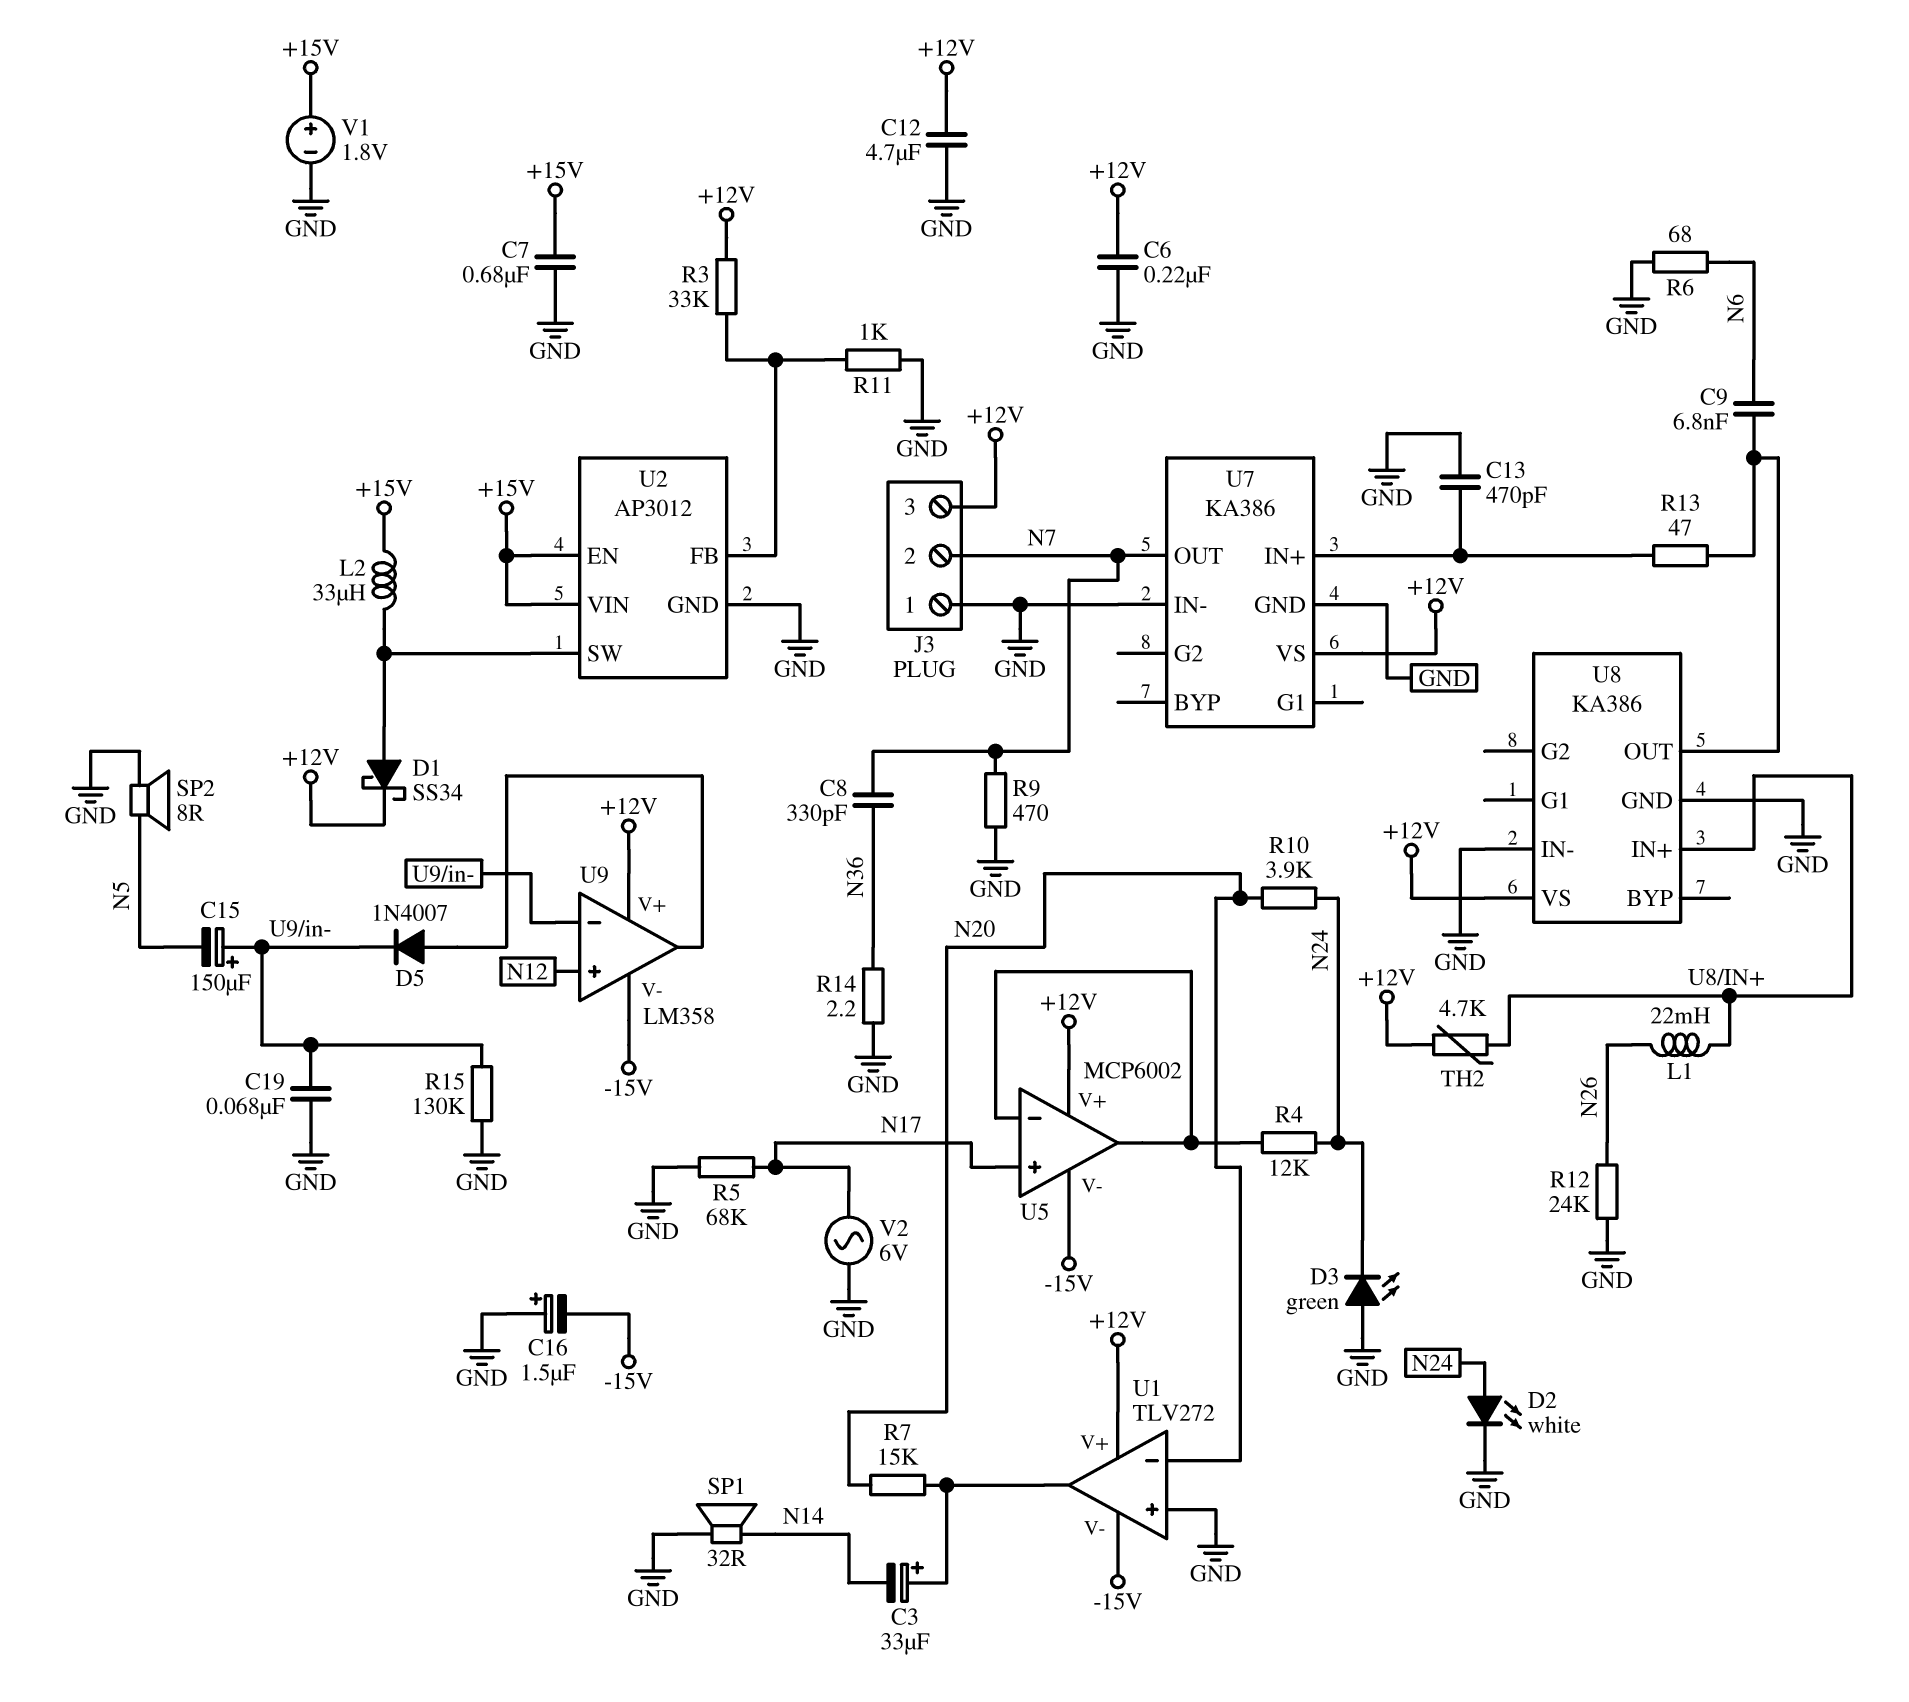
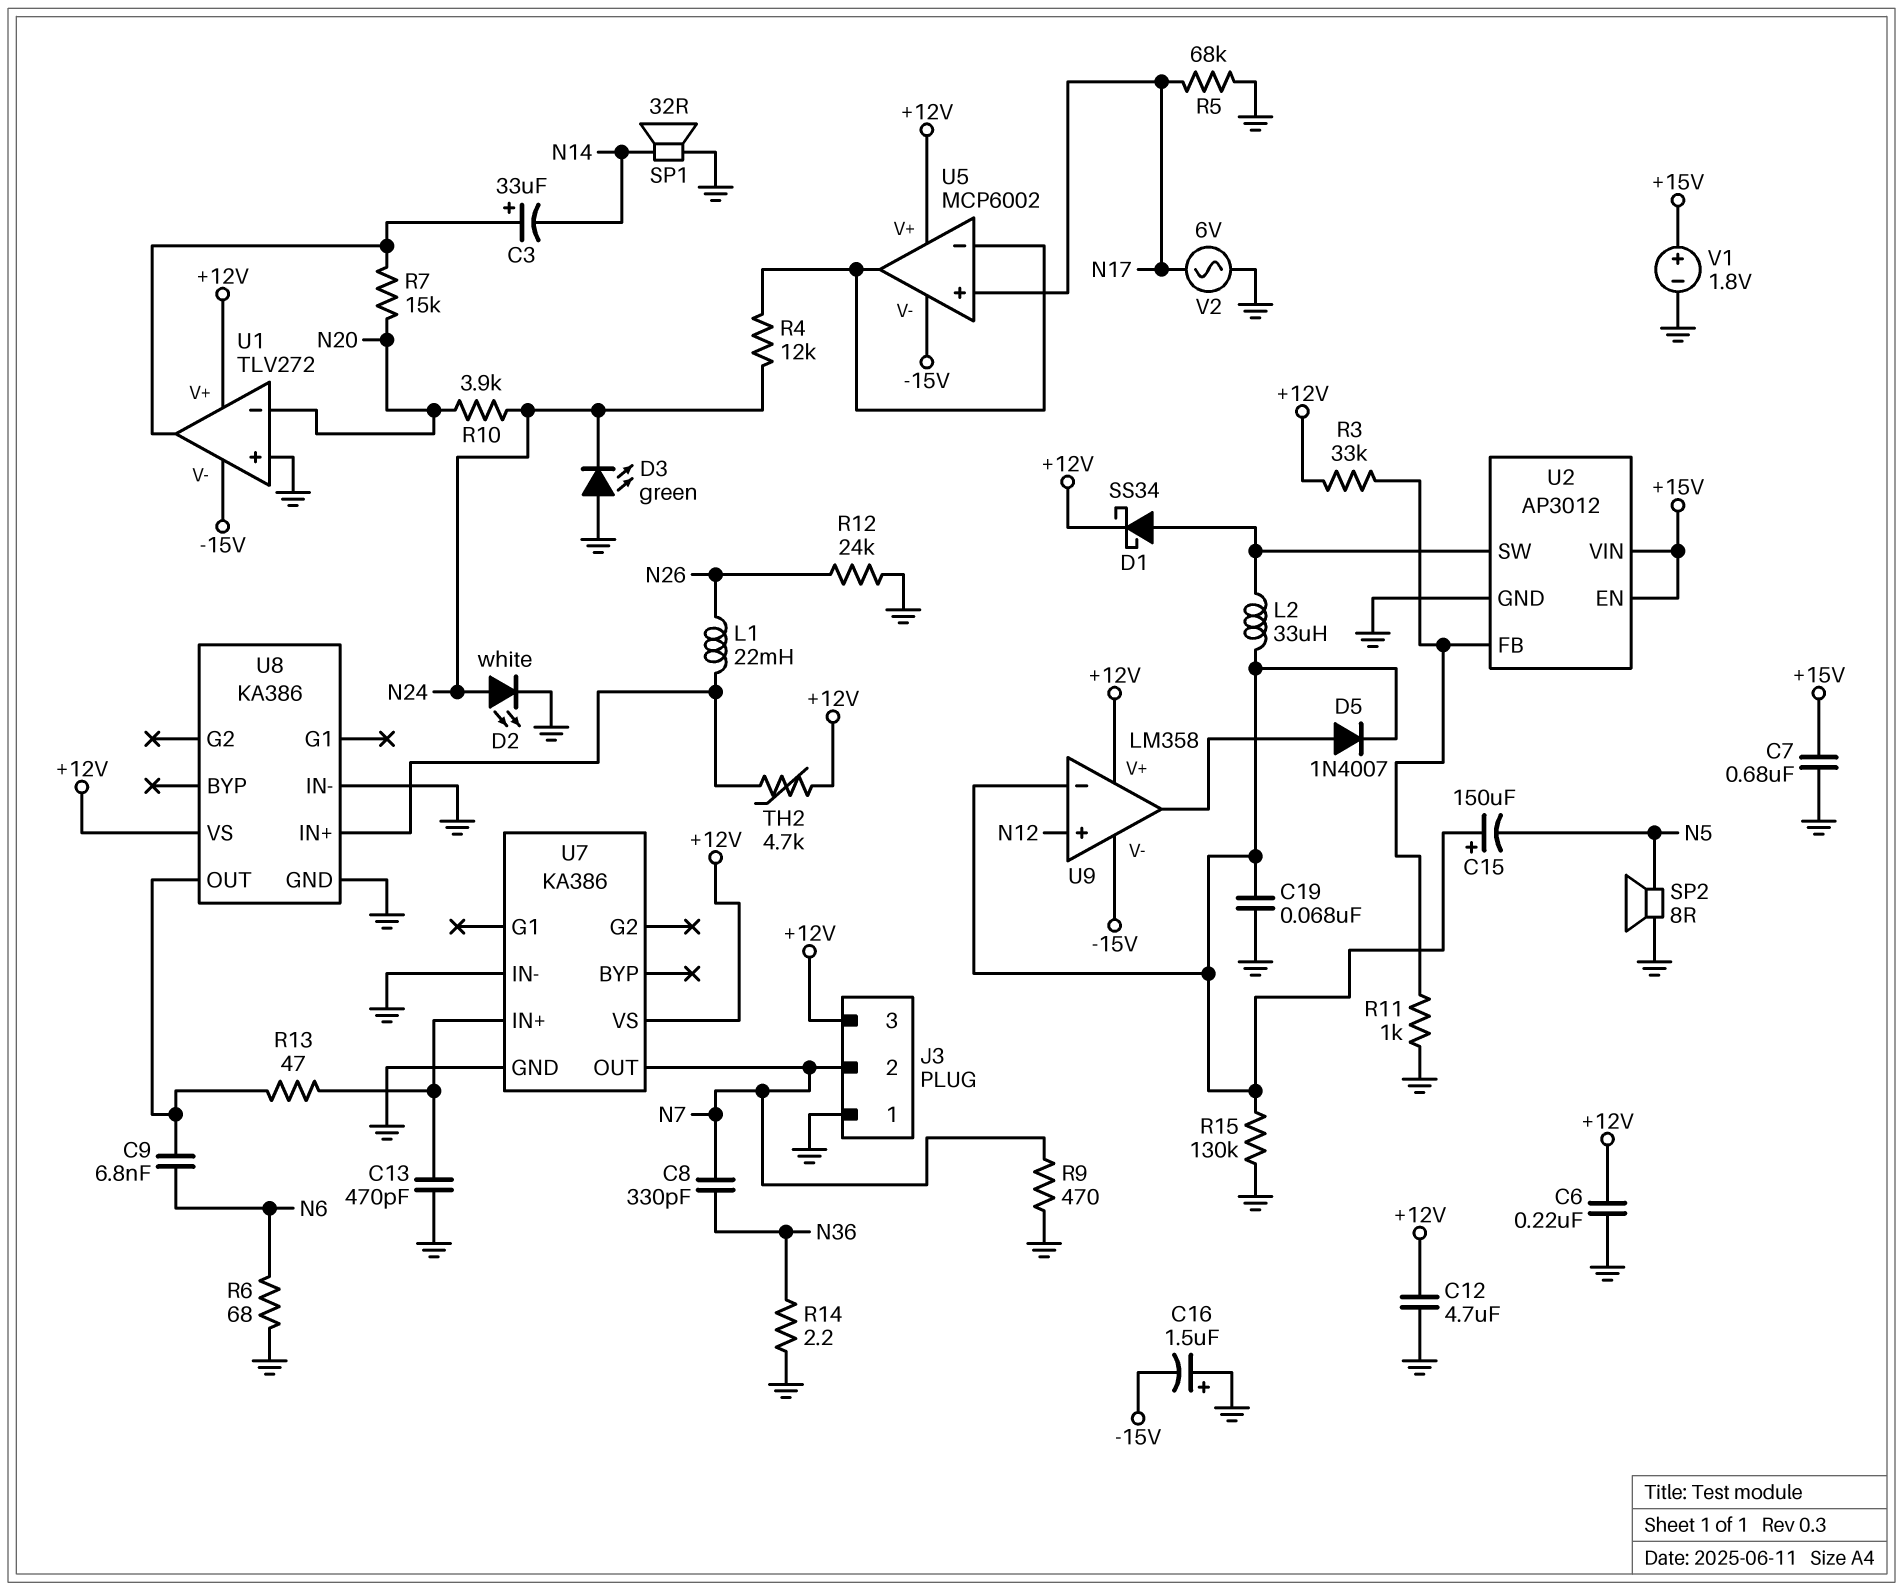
L2: 33uH (+15V, U2/SW) -> 33uH (U2/SW, U9/in-)

